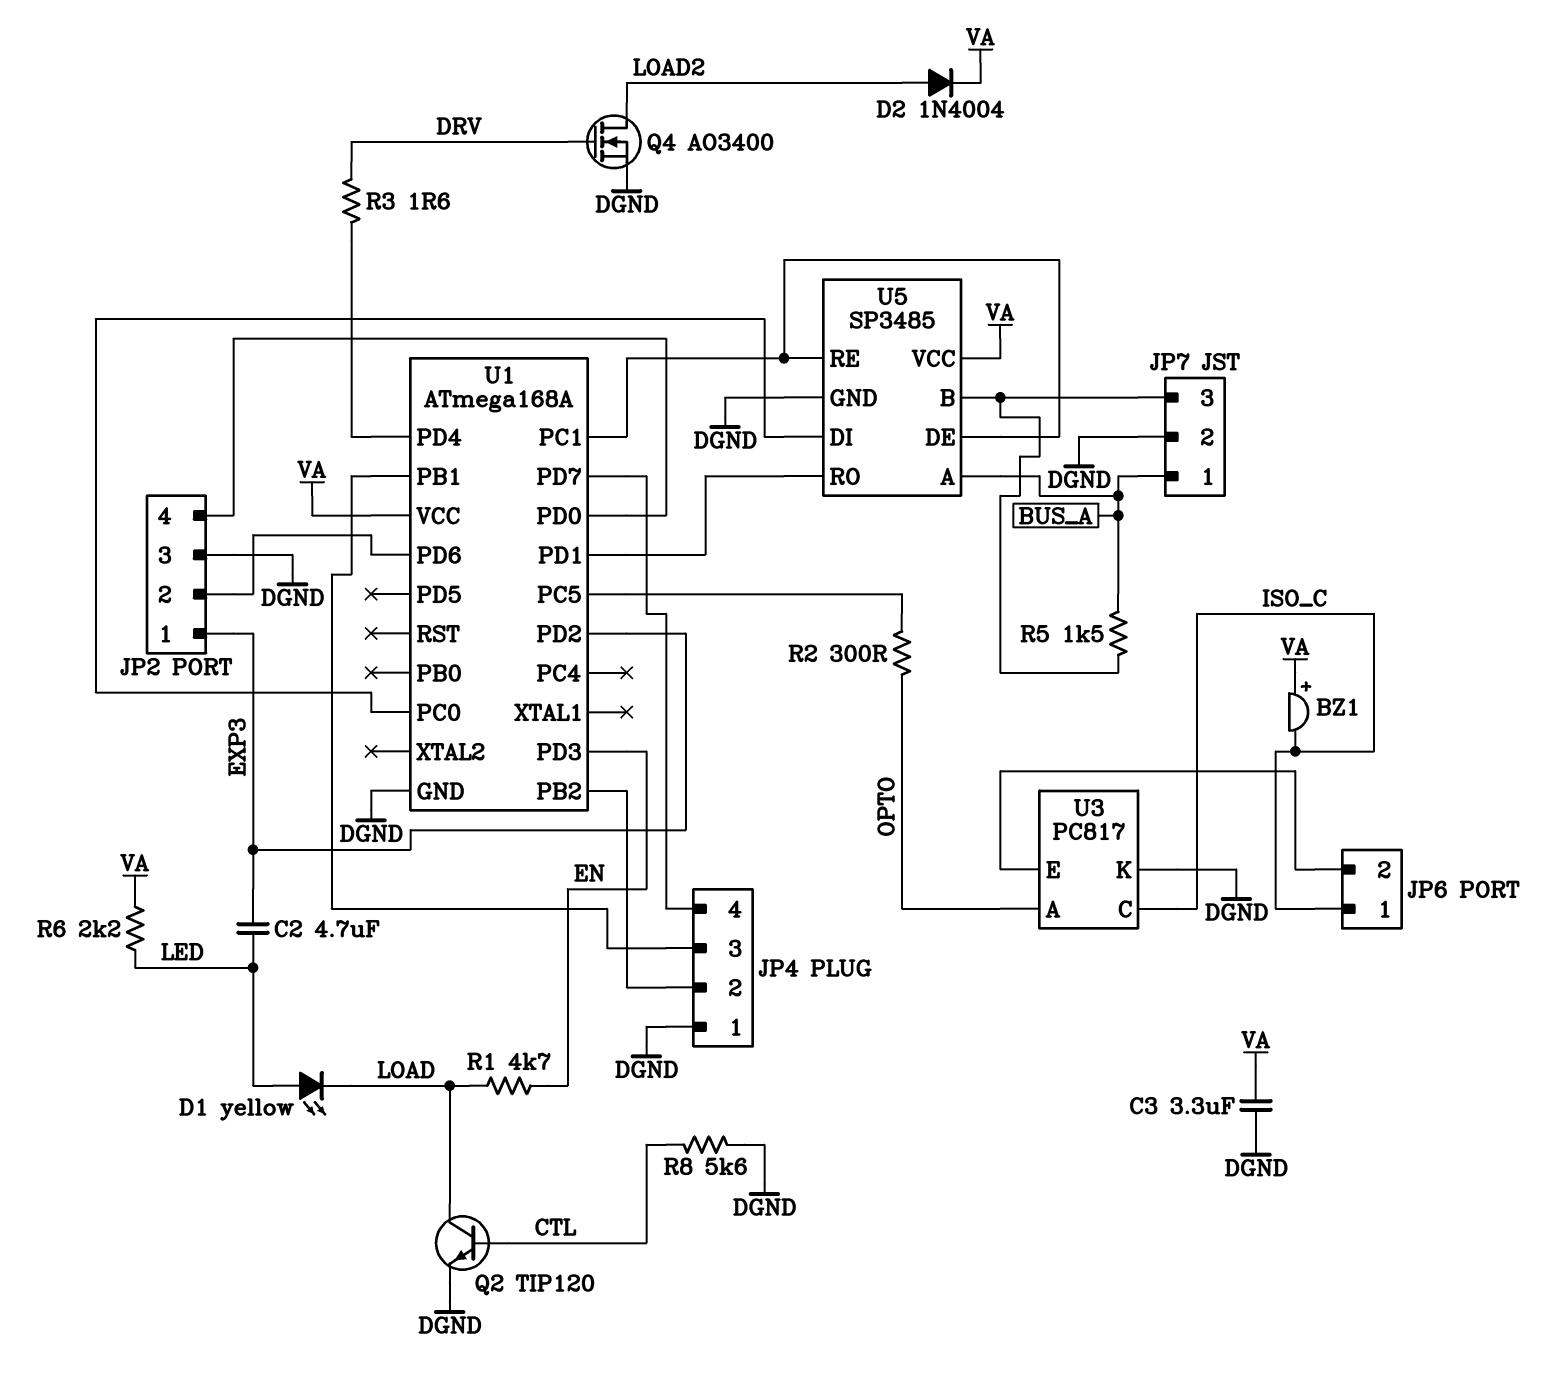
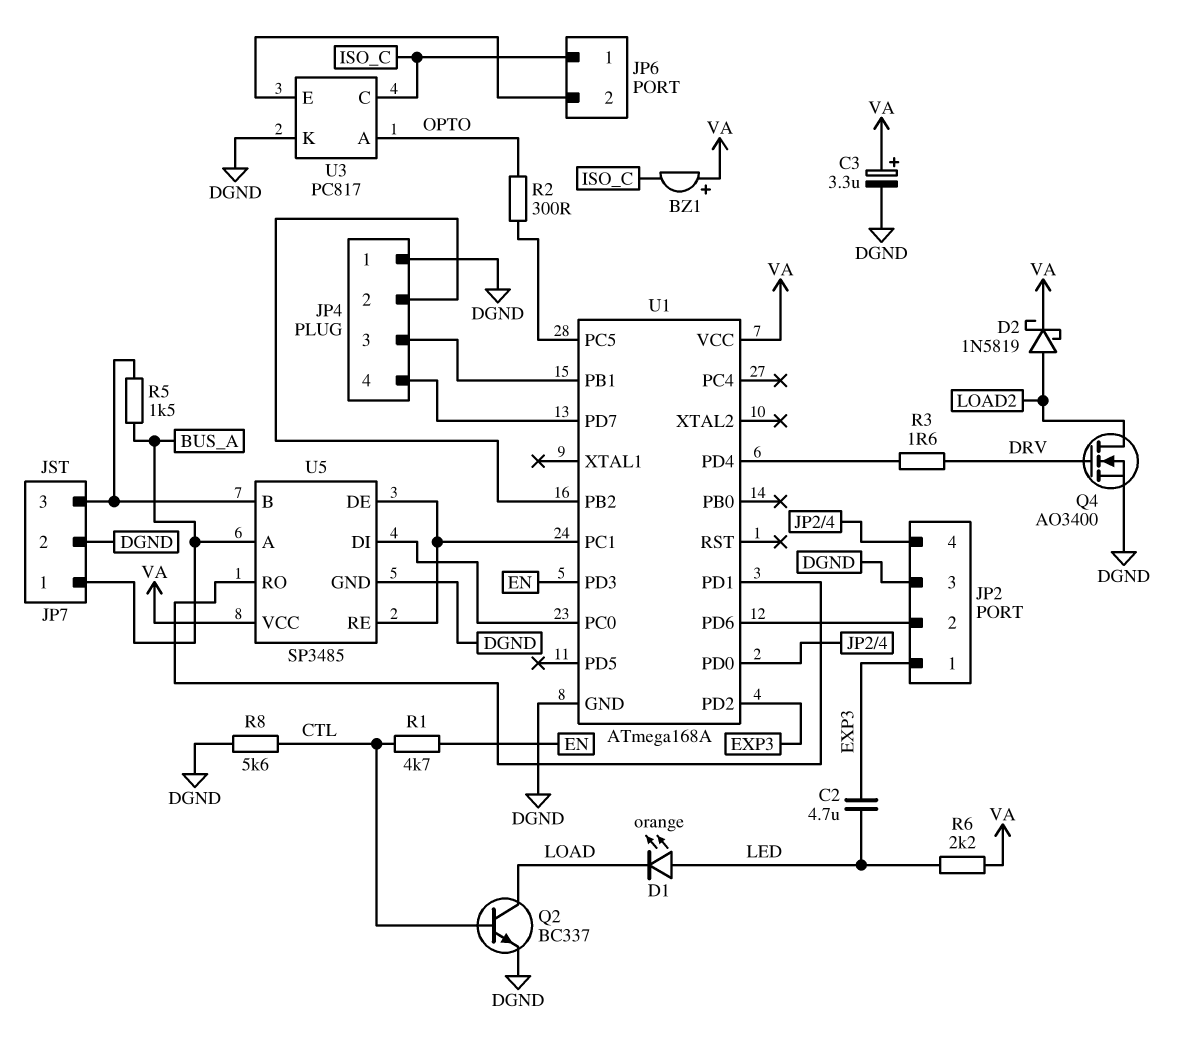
C3: 3.3uF (DGND, VA) -> 3.3uF (plus VA, minus DGND)
D1: LED yellow (A LED, K LOAD) -> LED orange (A LED, K LOAD)
D2: diode 1N4004 (A LOAD2, K VA) -> schottky 1N5819 (A LOAD2, K VA)
Q2: NPN TIP120 (B CTL, C LOAD, E DGND) -> NPN BC337 (B CTL, C LOAD, E DGND)
R1: 4.7k (EN, LOAD) -> 4.7k (CTL, EN)

